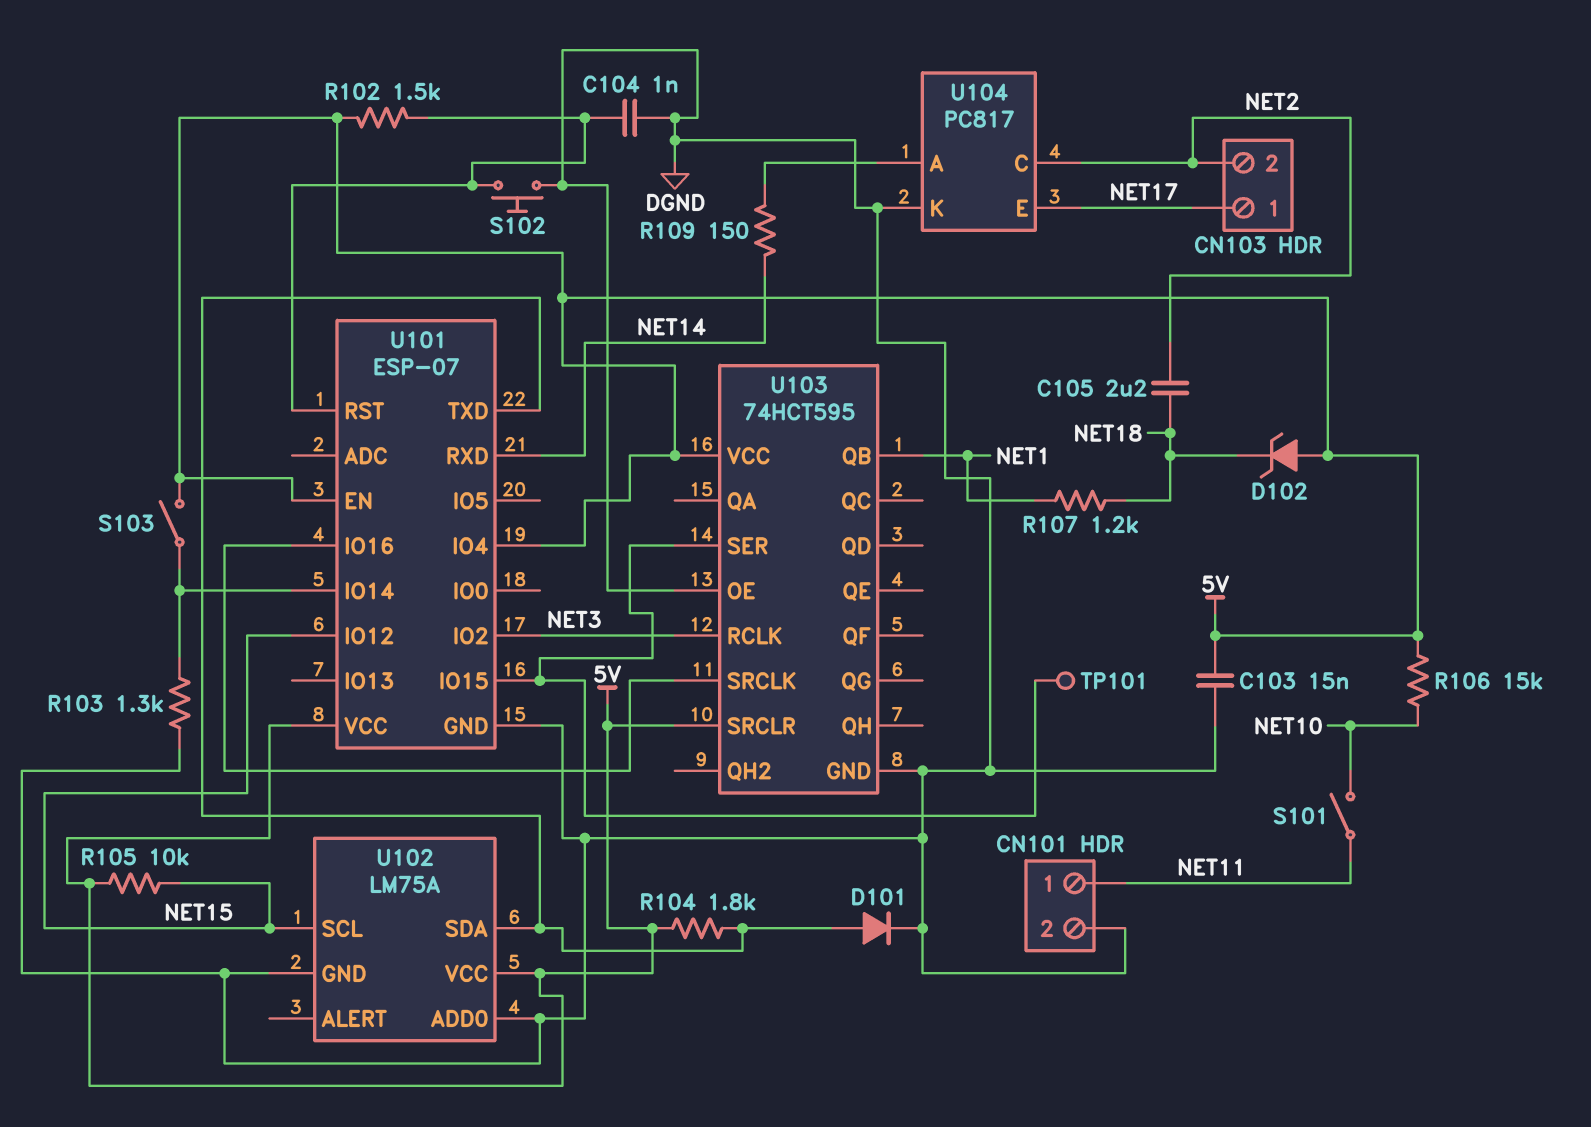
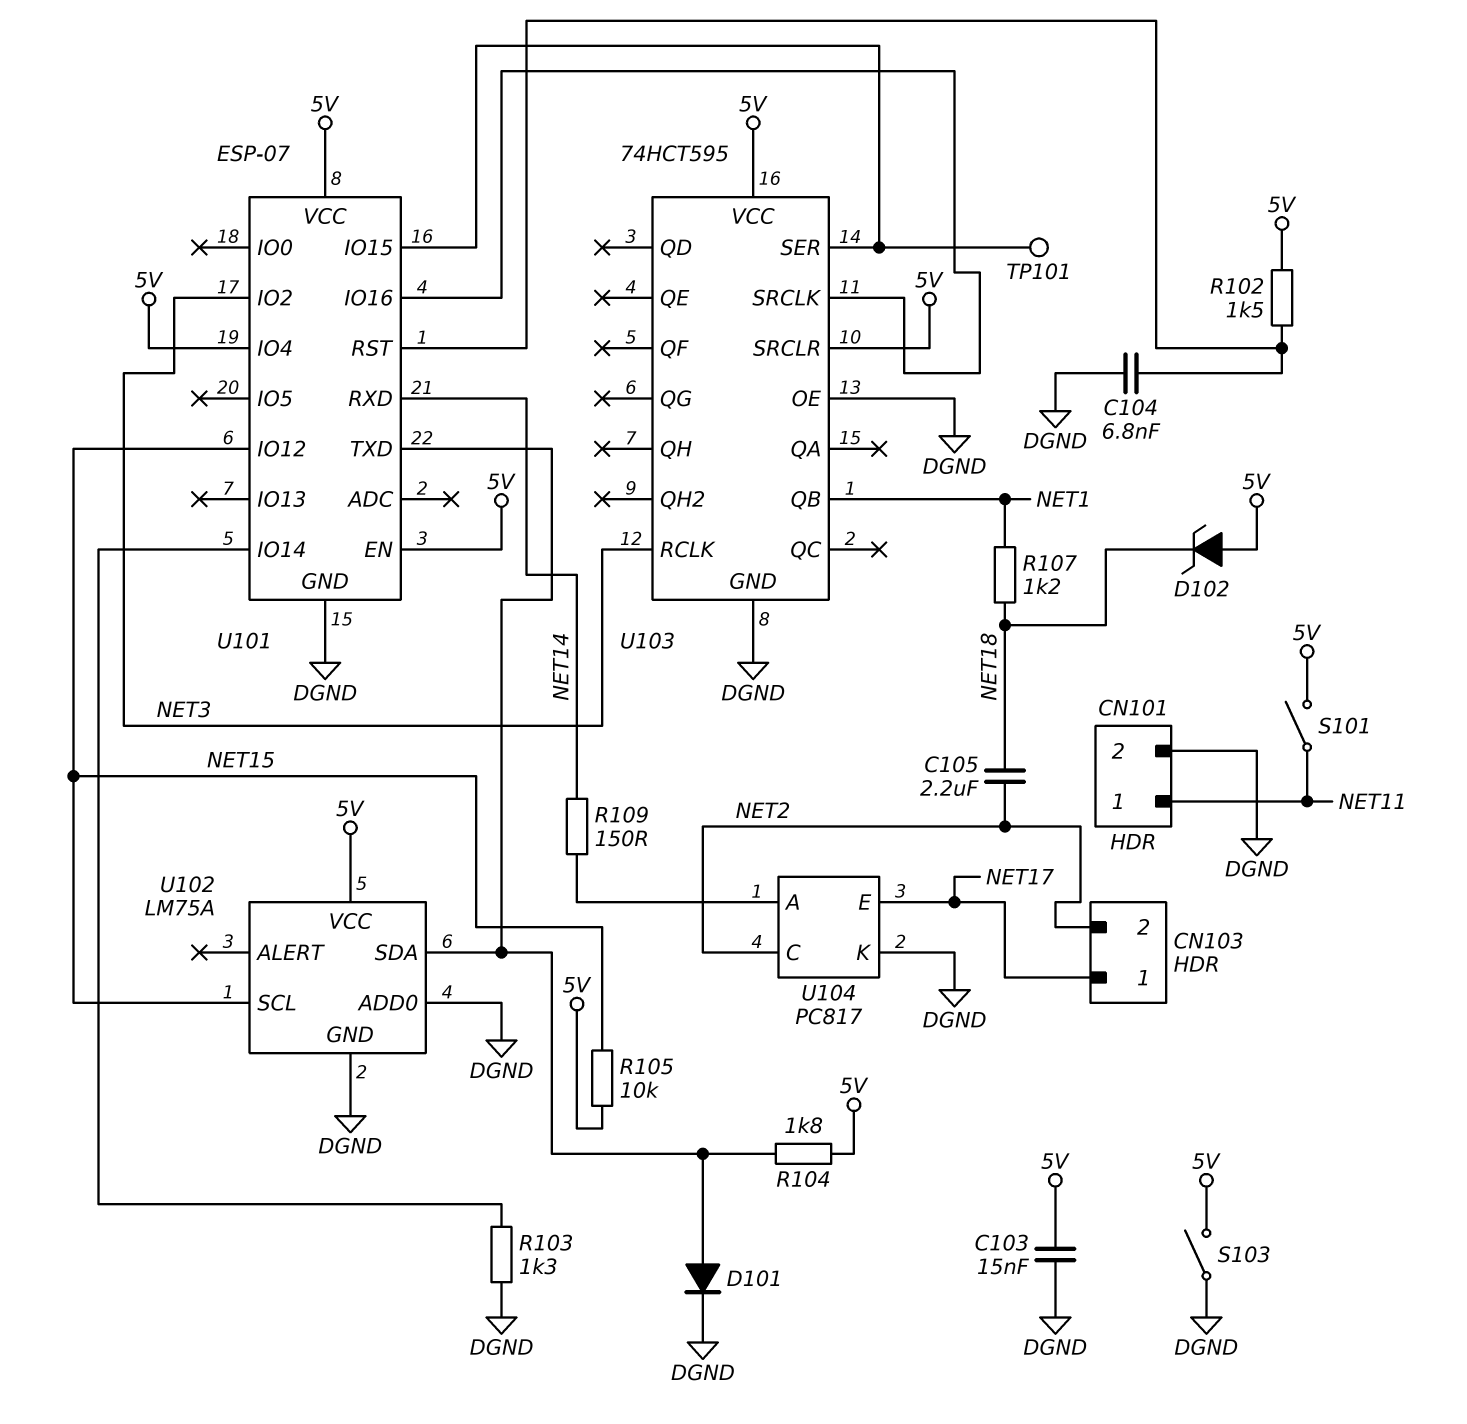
C104: 1nF (DGND, U101/RST) -> 6.8nF (DGND, U101/RST)
R106: 15k (5V, NET10) -> none
S101: switch (NET10, NET11) -> switch (5V, NET11)
S102: button (DGND, U101/RST) -> none
S103: switch (5V, U101/IO14) -> switch (5V, DGND)

